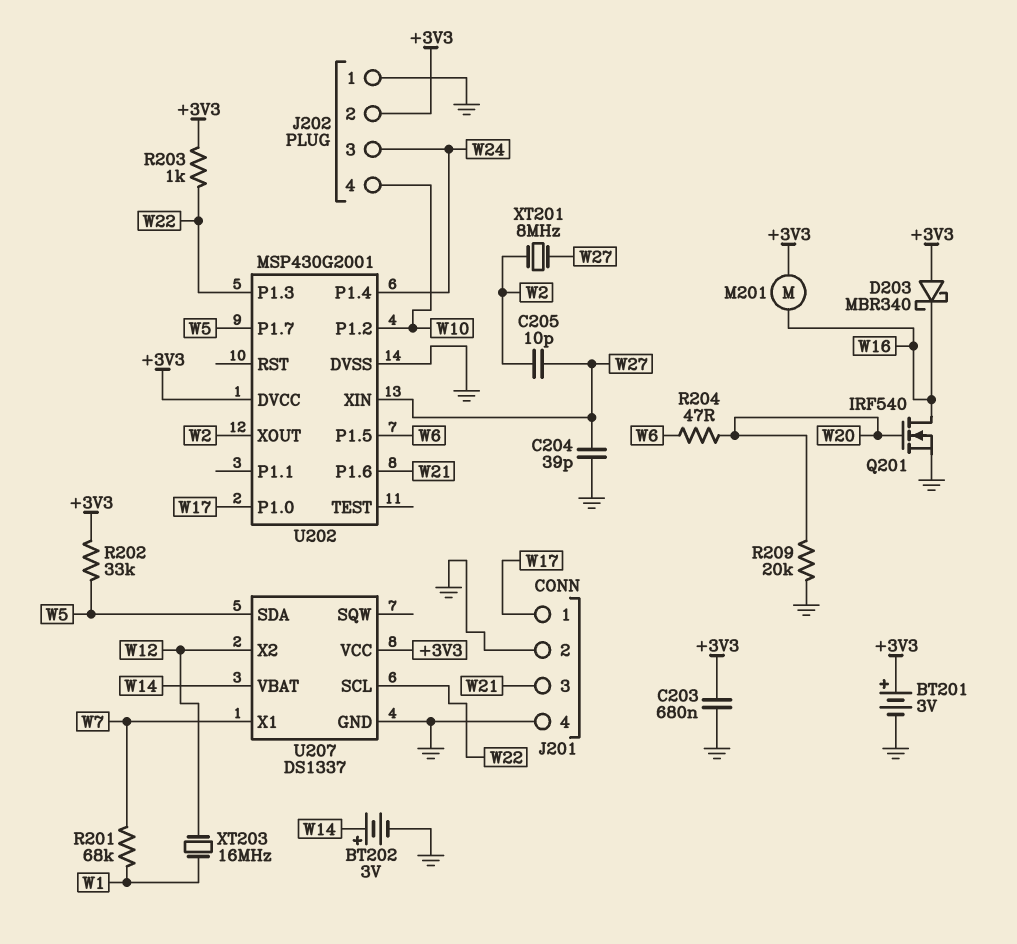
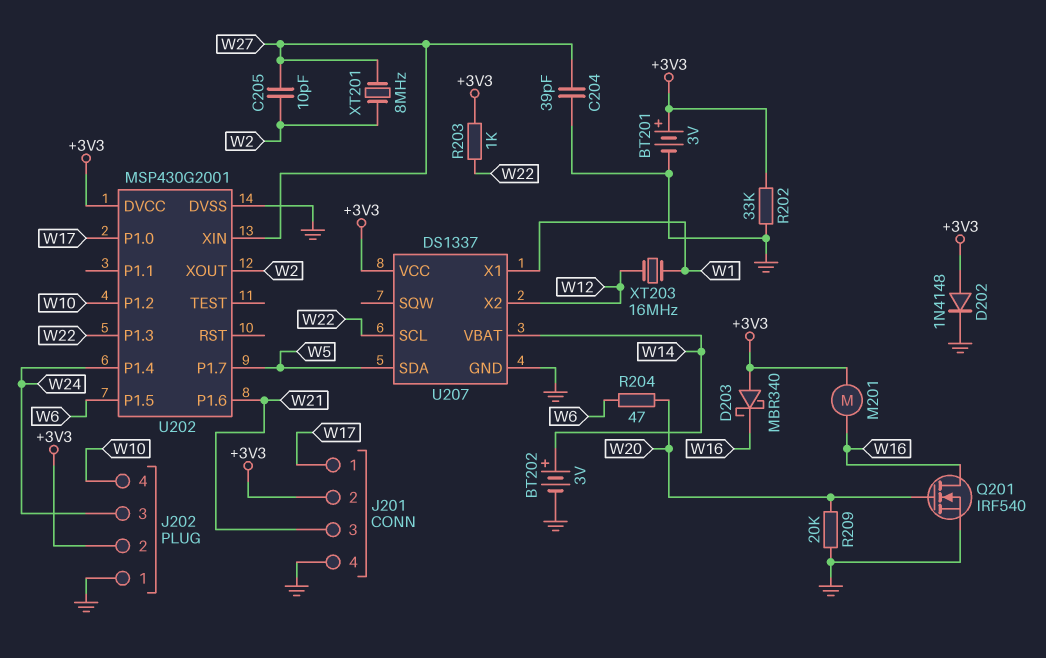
C203: 680nF (+3V3, GND) -> none
D202: none -> diode 1N4148 (A +3V3, K GND)
J201 pin 2: GND -> +3V3
R201: 68k (W1, W7) -> none
R202: 33k (+3V3, W5) -> 33k (+3V3, GND)
U207 pin X1: W7 -> W1

